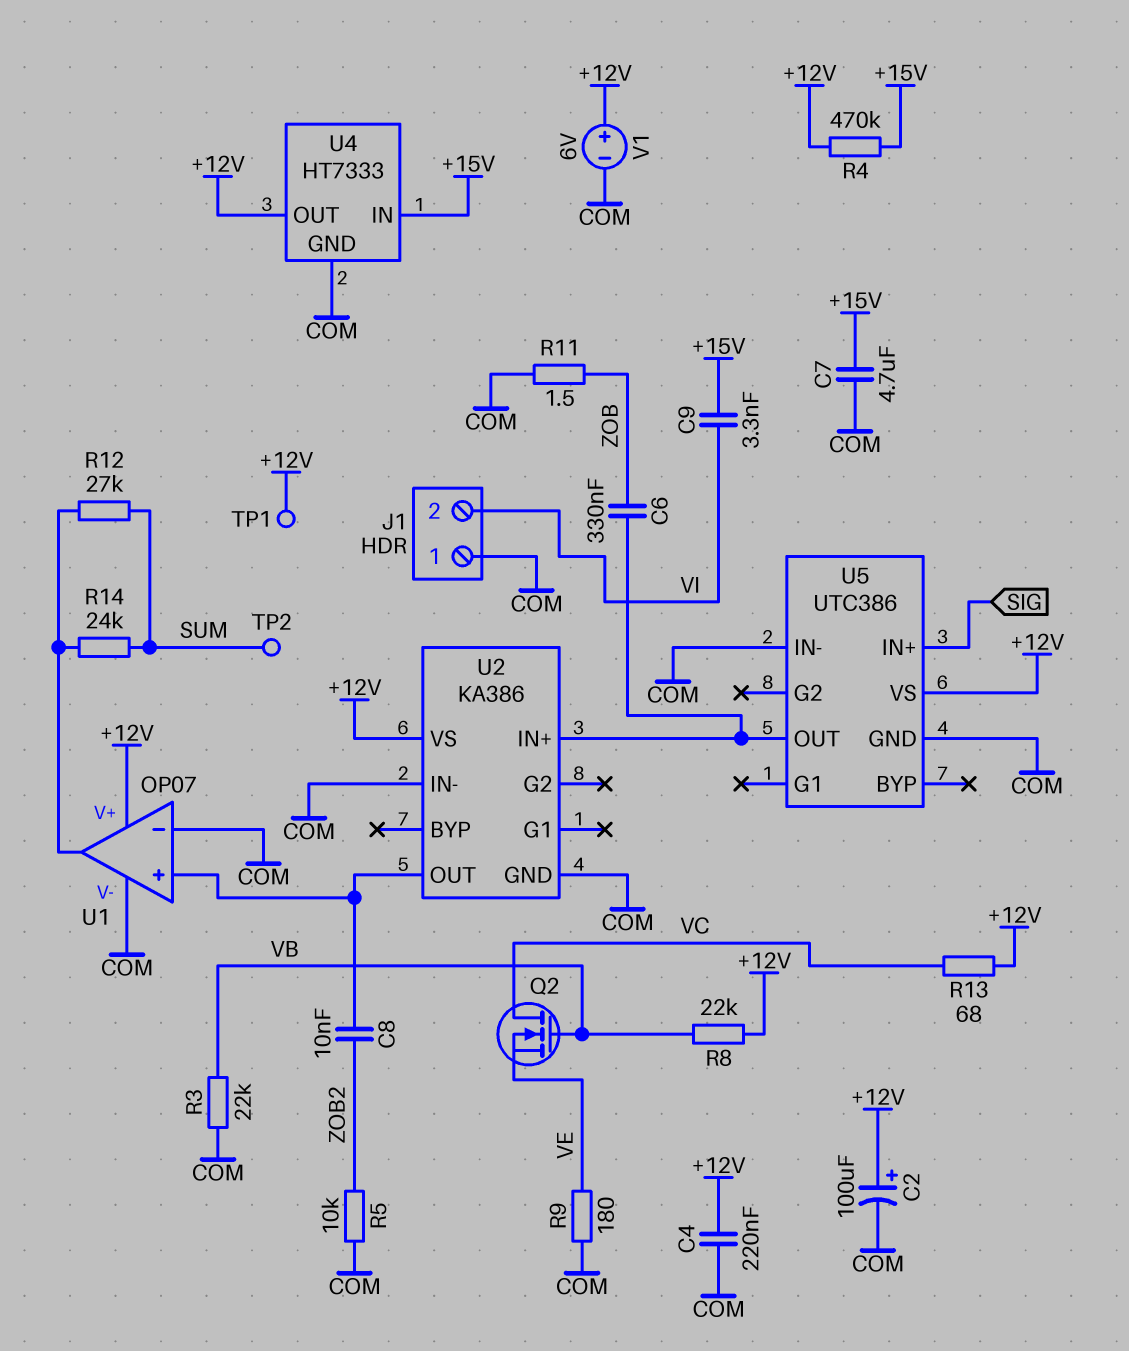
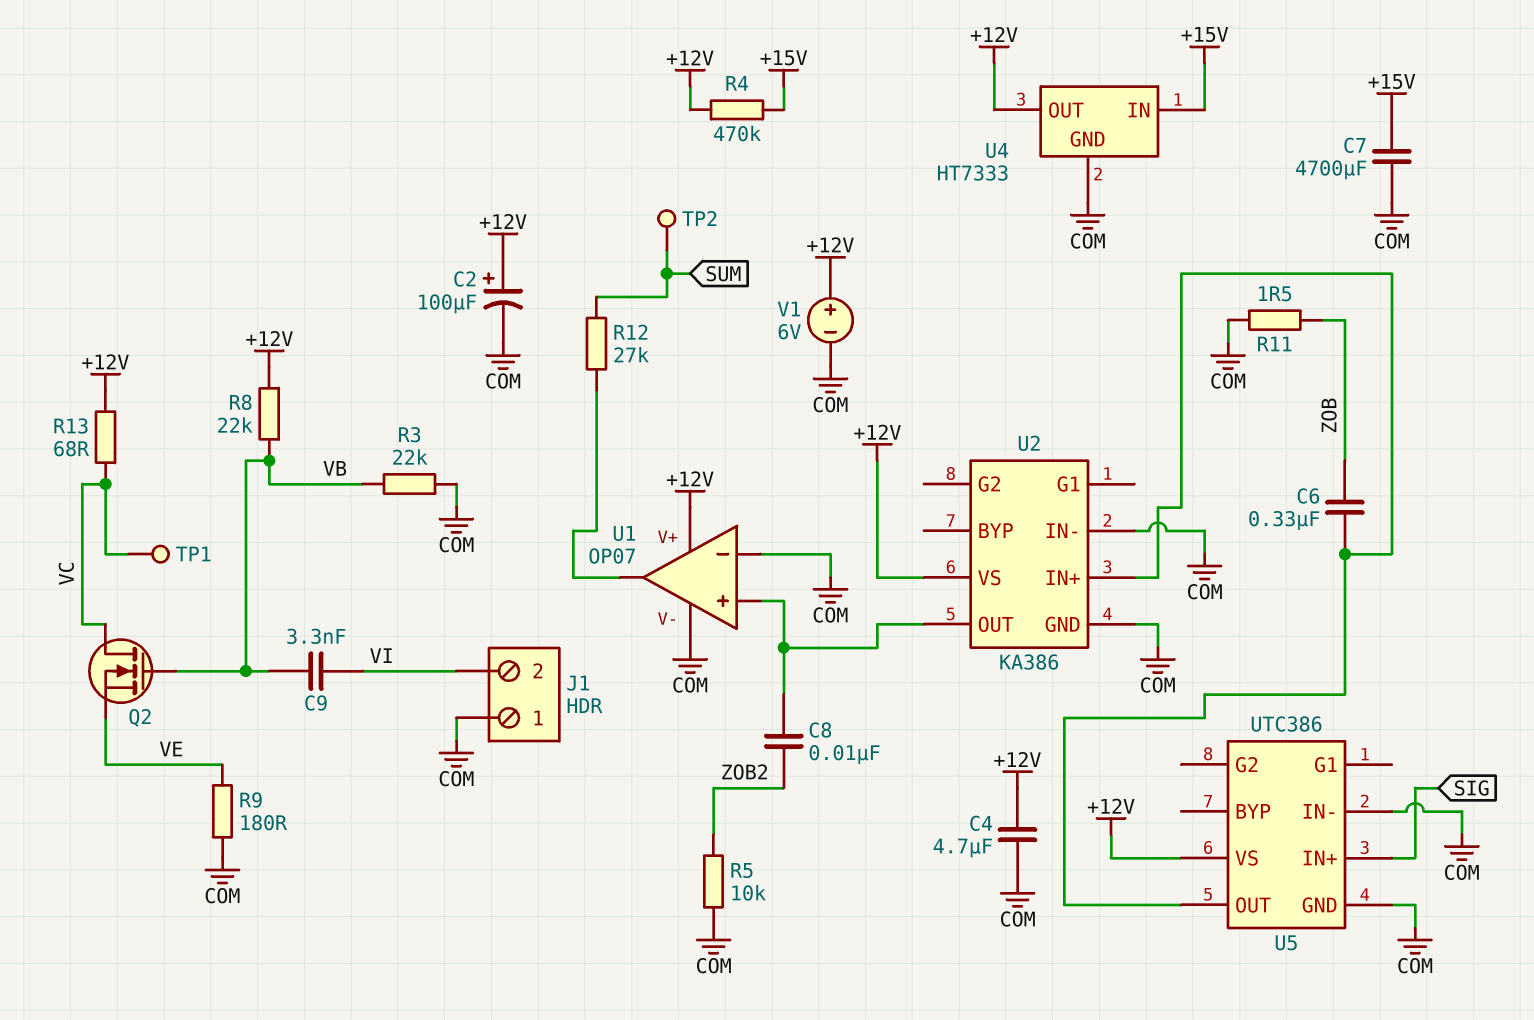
C4: 220nF (+12V, COM) -> 4.7uF (+12V, COM)
C7: 4.7uF (+15V, COM) -> 4700uF (+15V, COM)
C9: 3.3nF (+15V, VI) -> 3.3nF (VB, VI)
R14: 24k (SUM, U1/out) -> none
TP1: test point (+12V) -> test point (VC)

